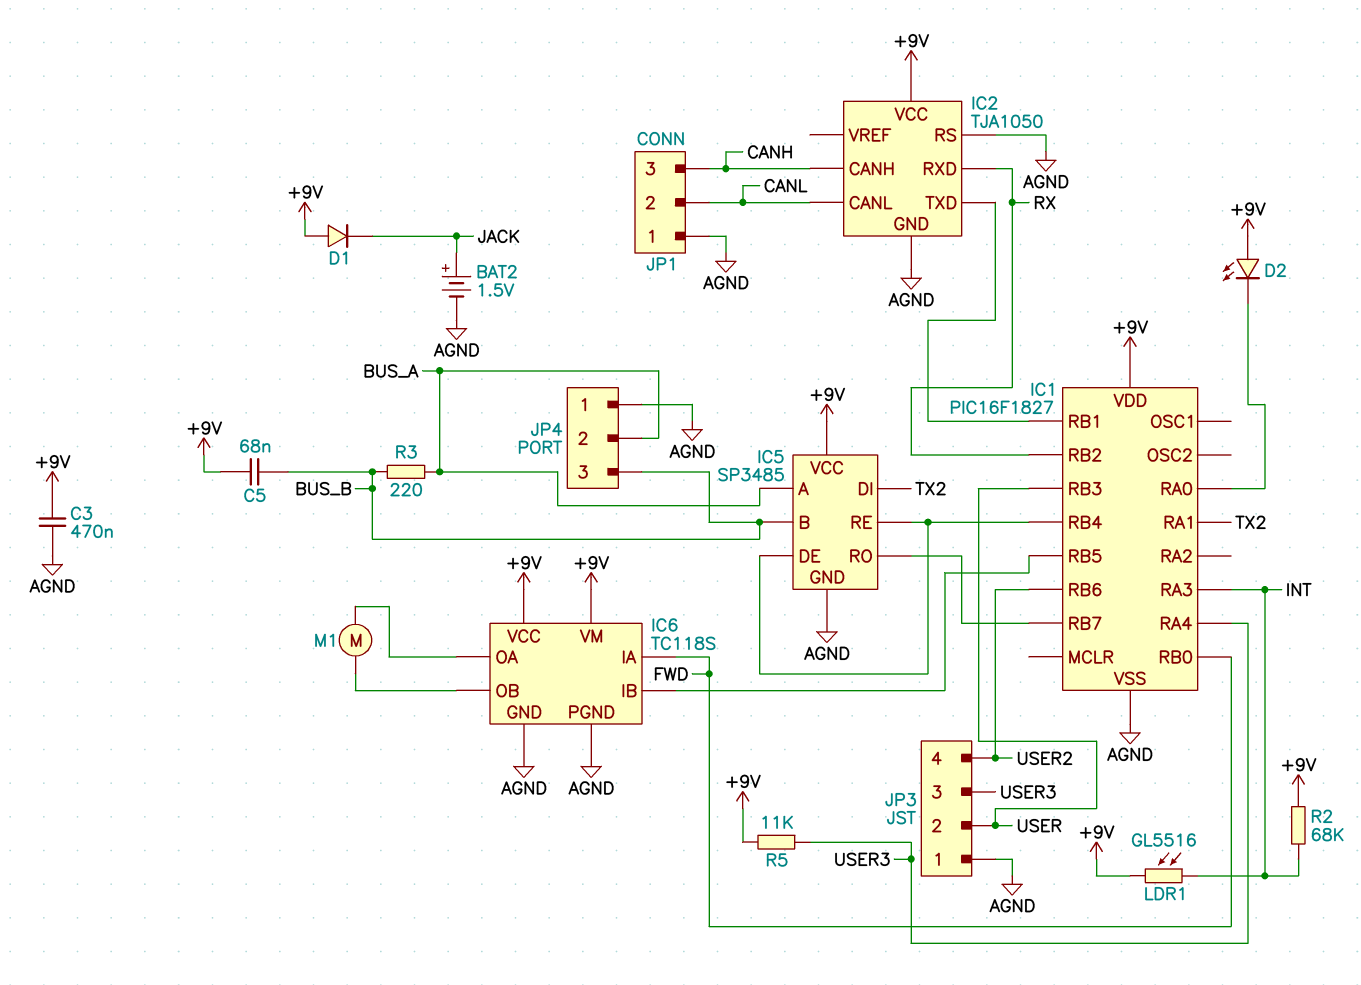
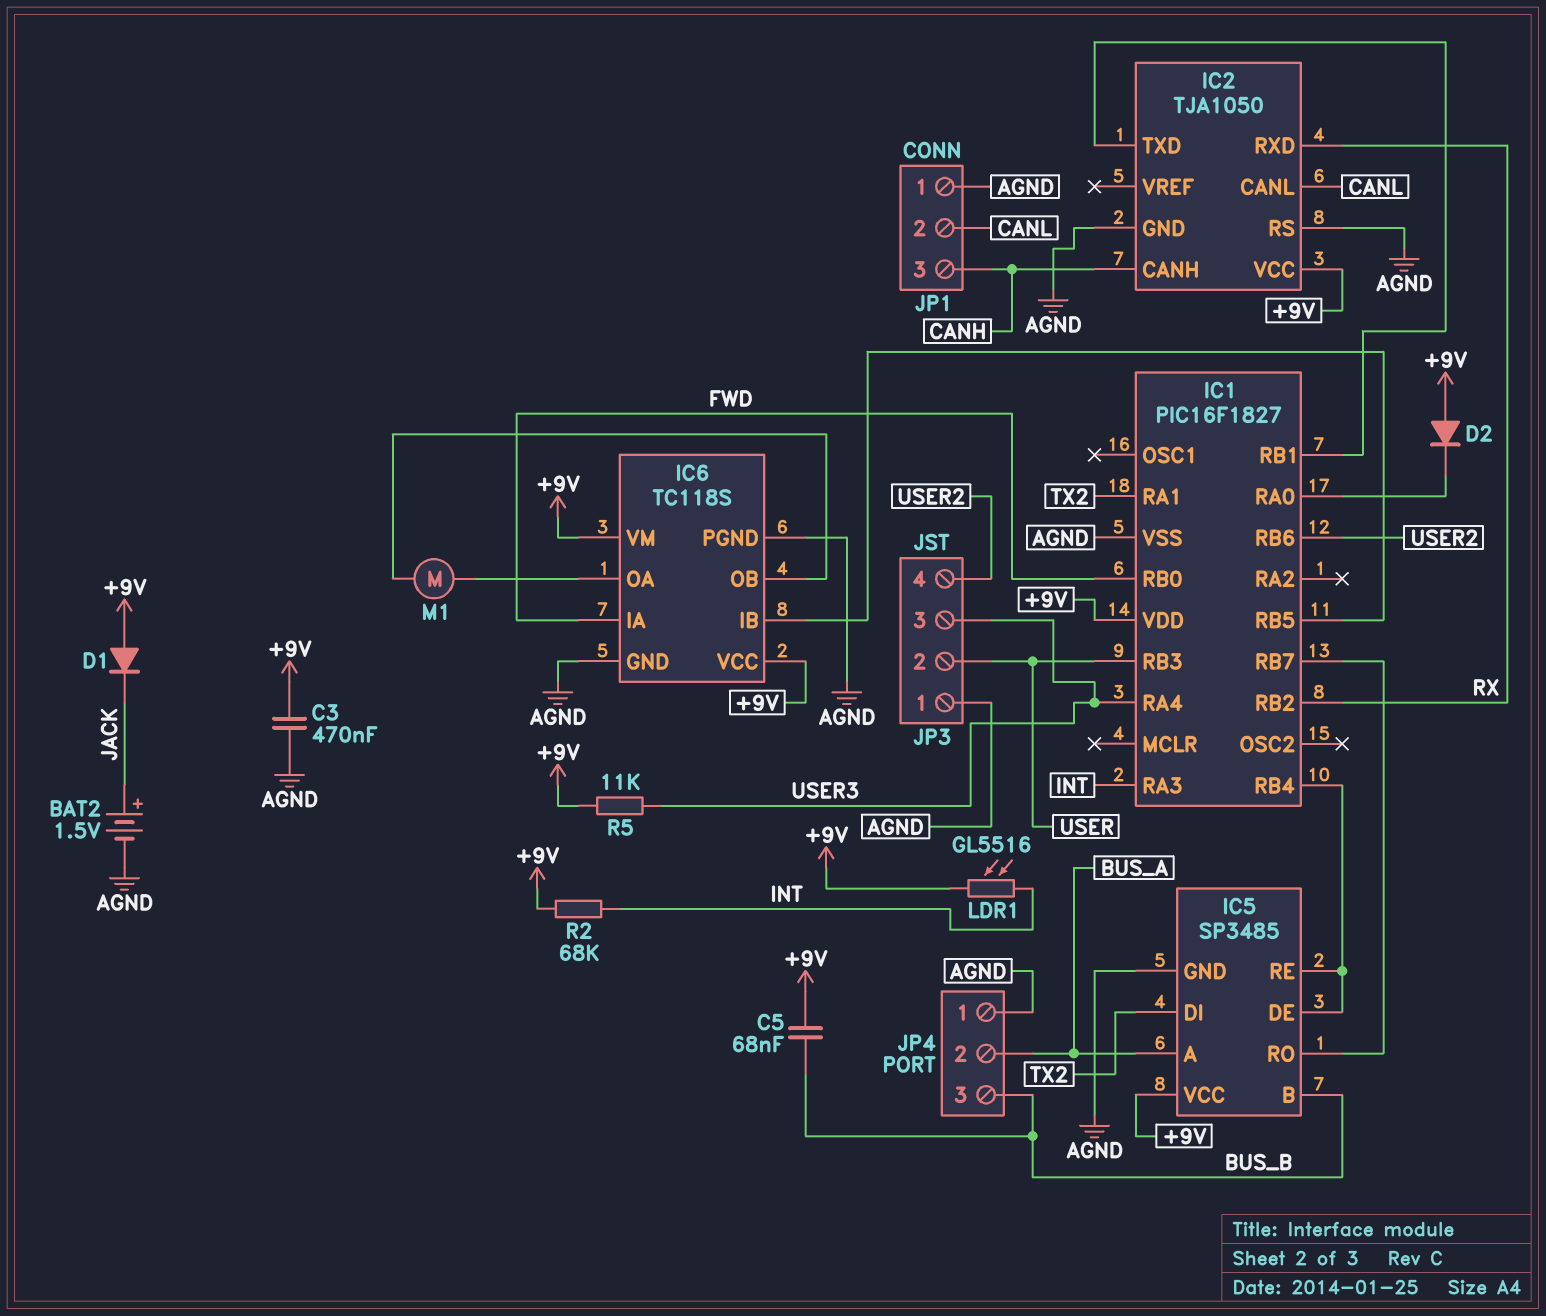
D2: LED (A +9V, K IC1/RA0) -> diode (A +9V, K IC1/RA0)
R3: 220 (BUS_A, BUS_B) -> none

